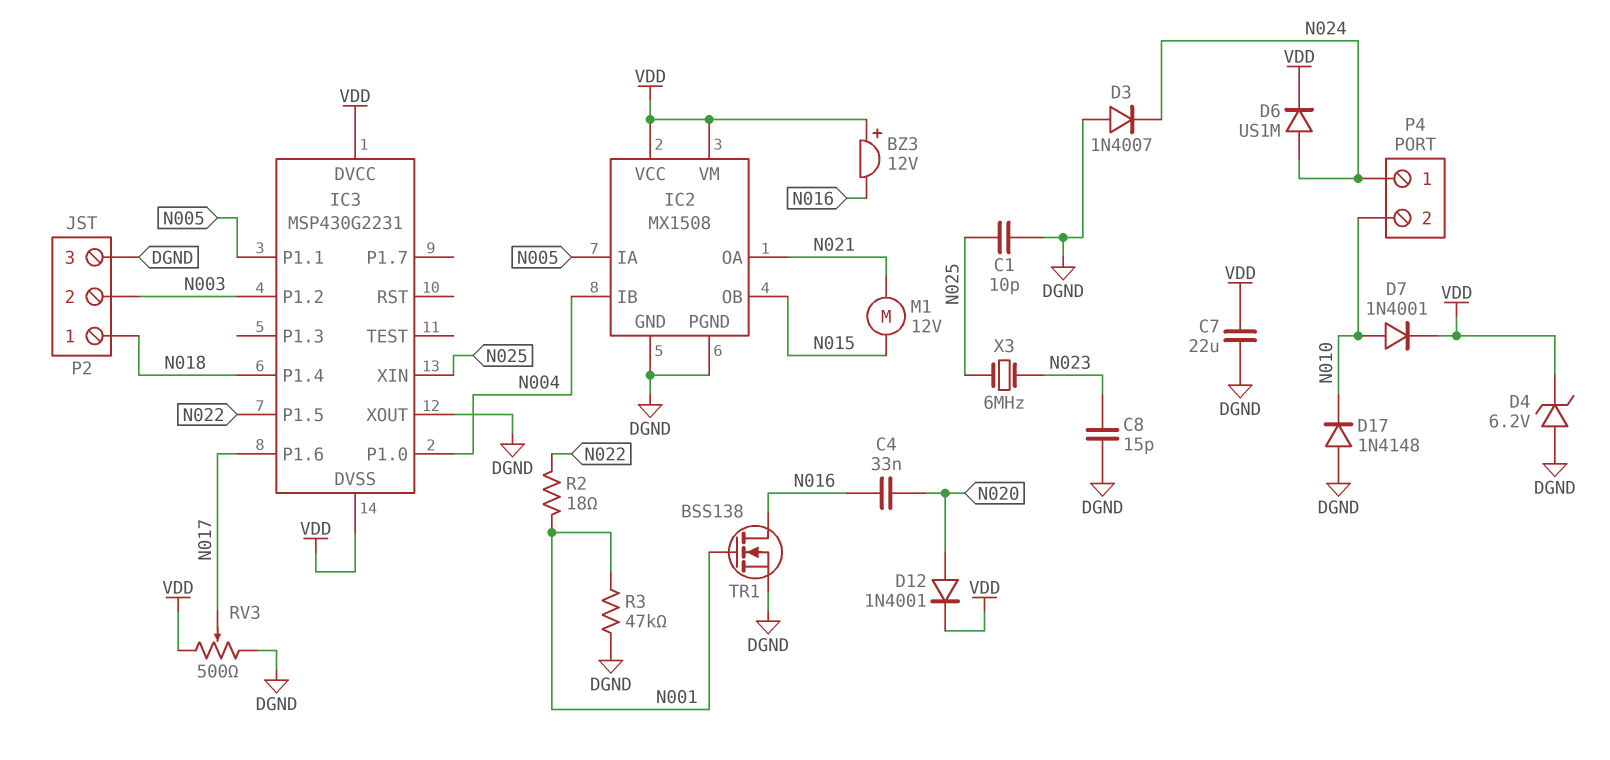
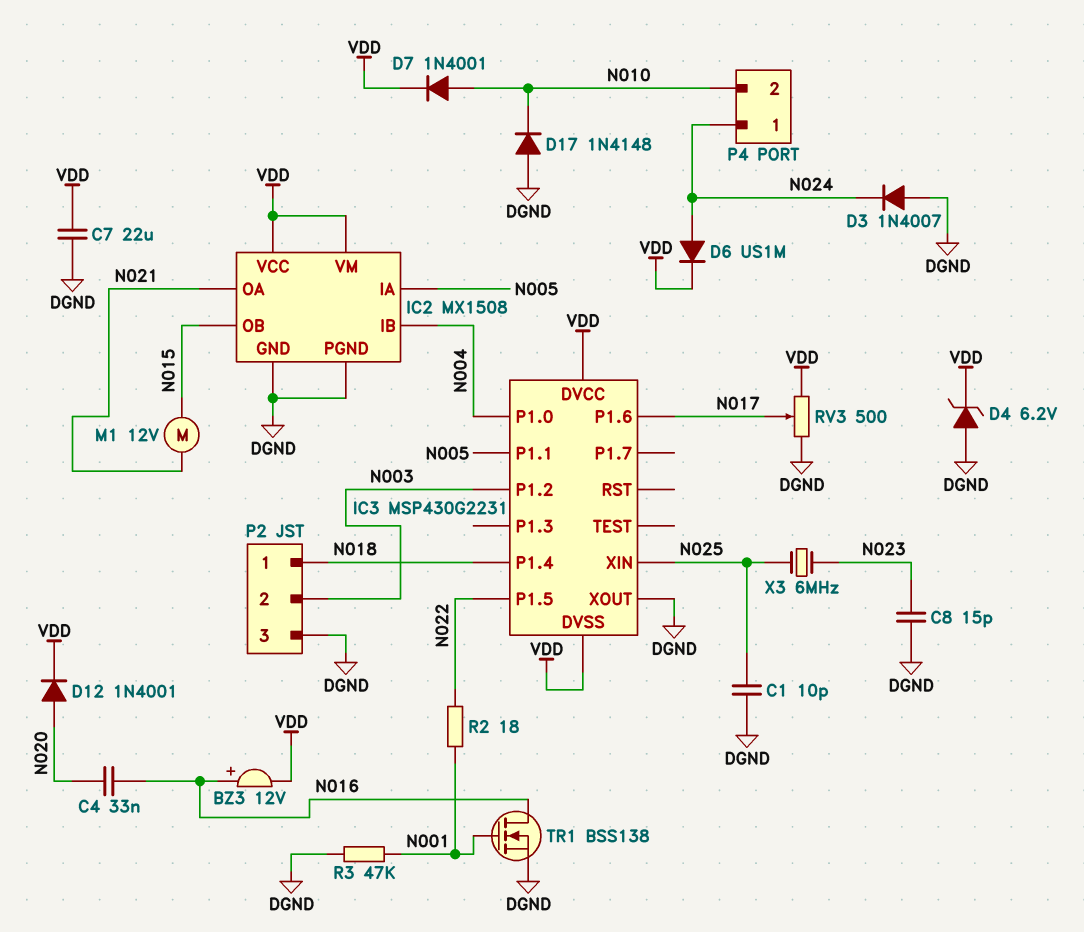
BZ3: buzzer 12V (plus VDD, minus N016) -> buzzer 12V (plus N016, minus VDD)

